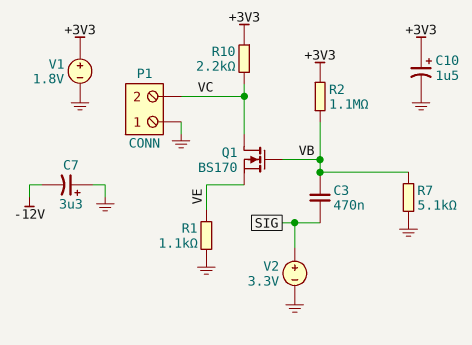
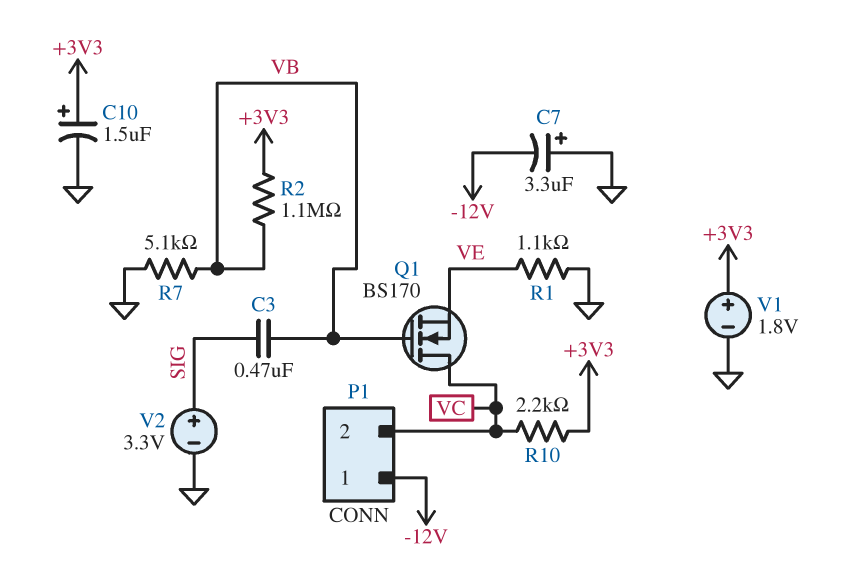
P1 pin 1: GND -> -12V

